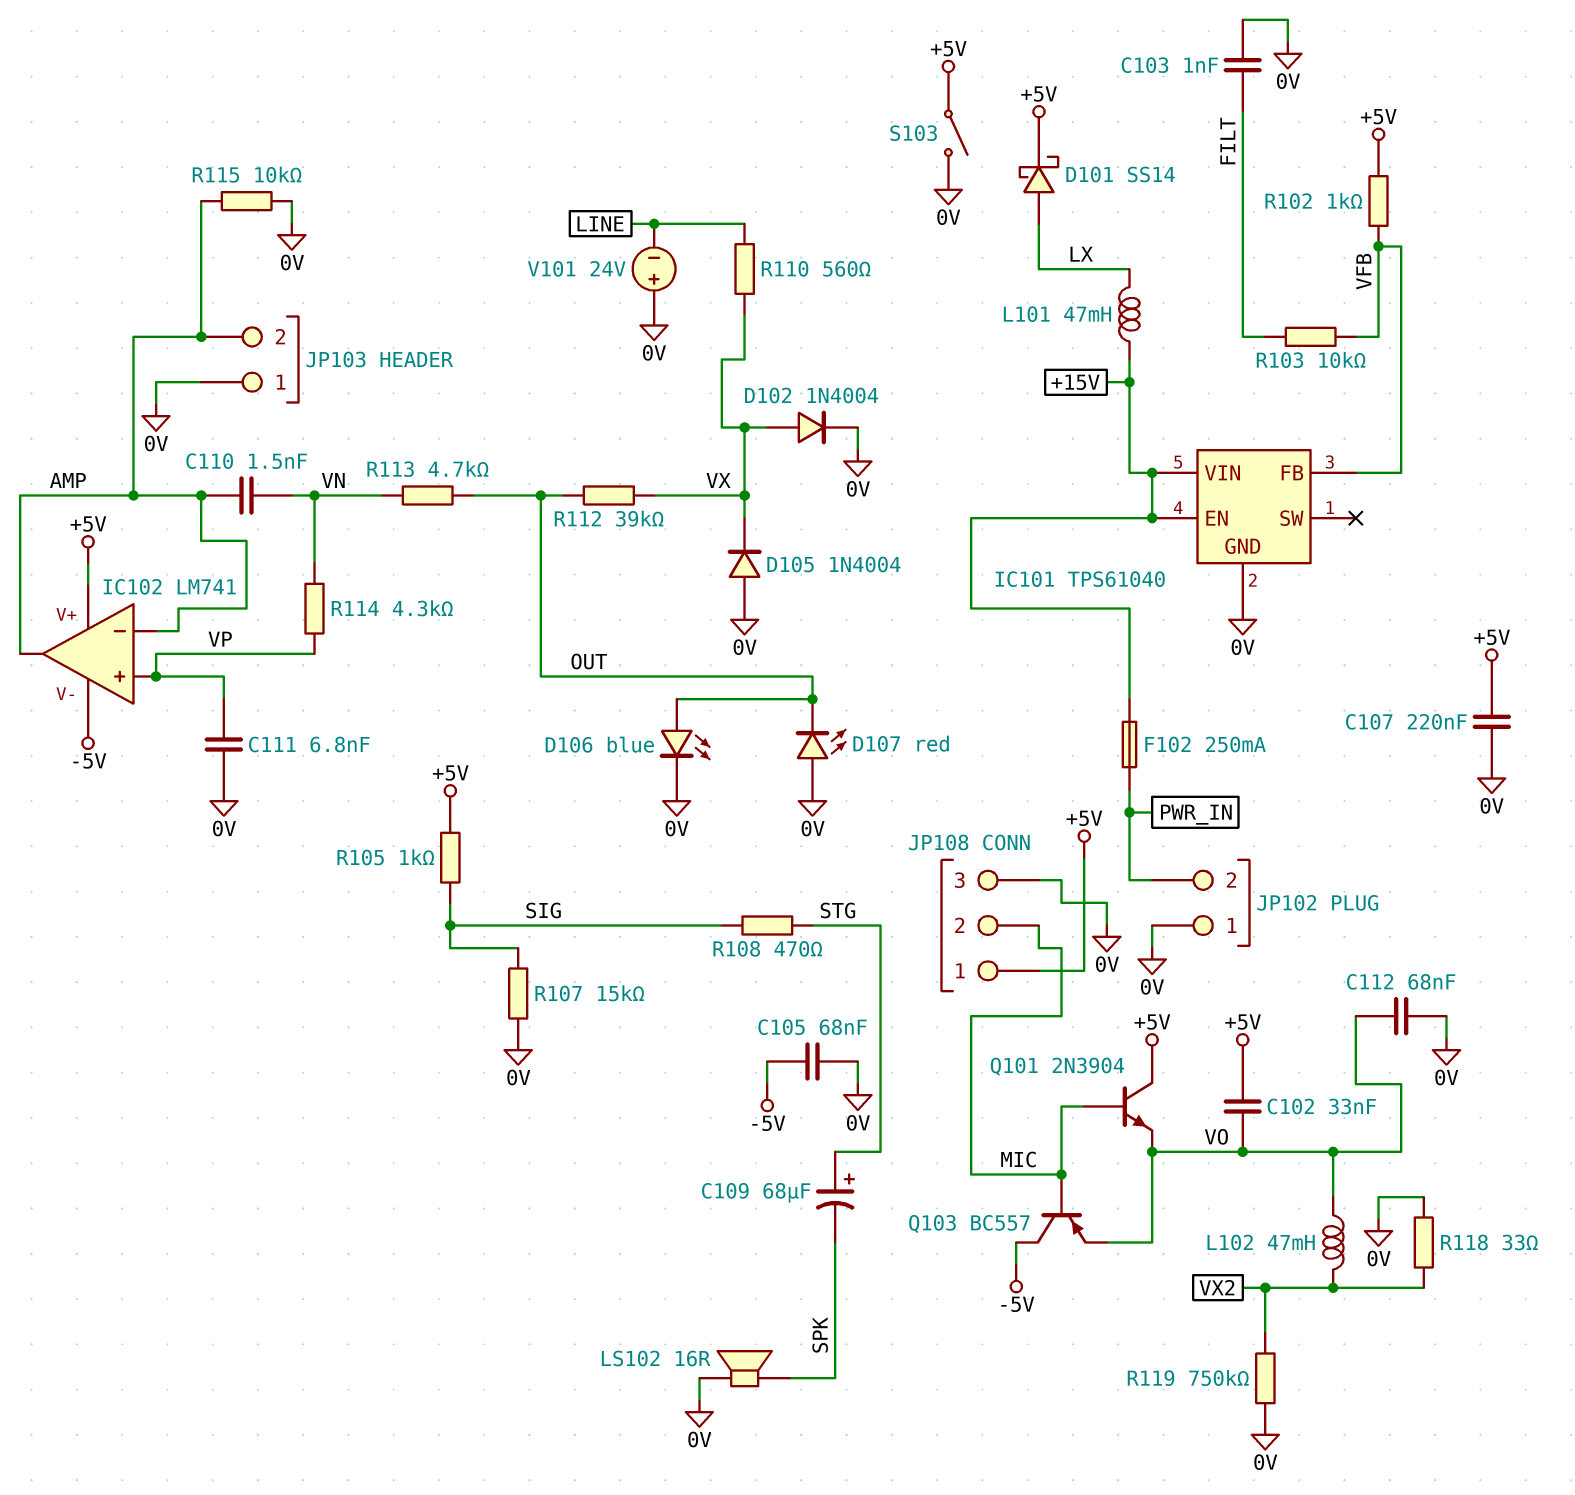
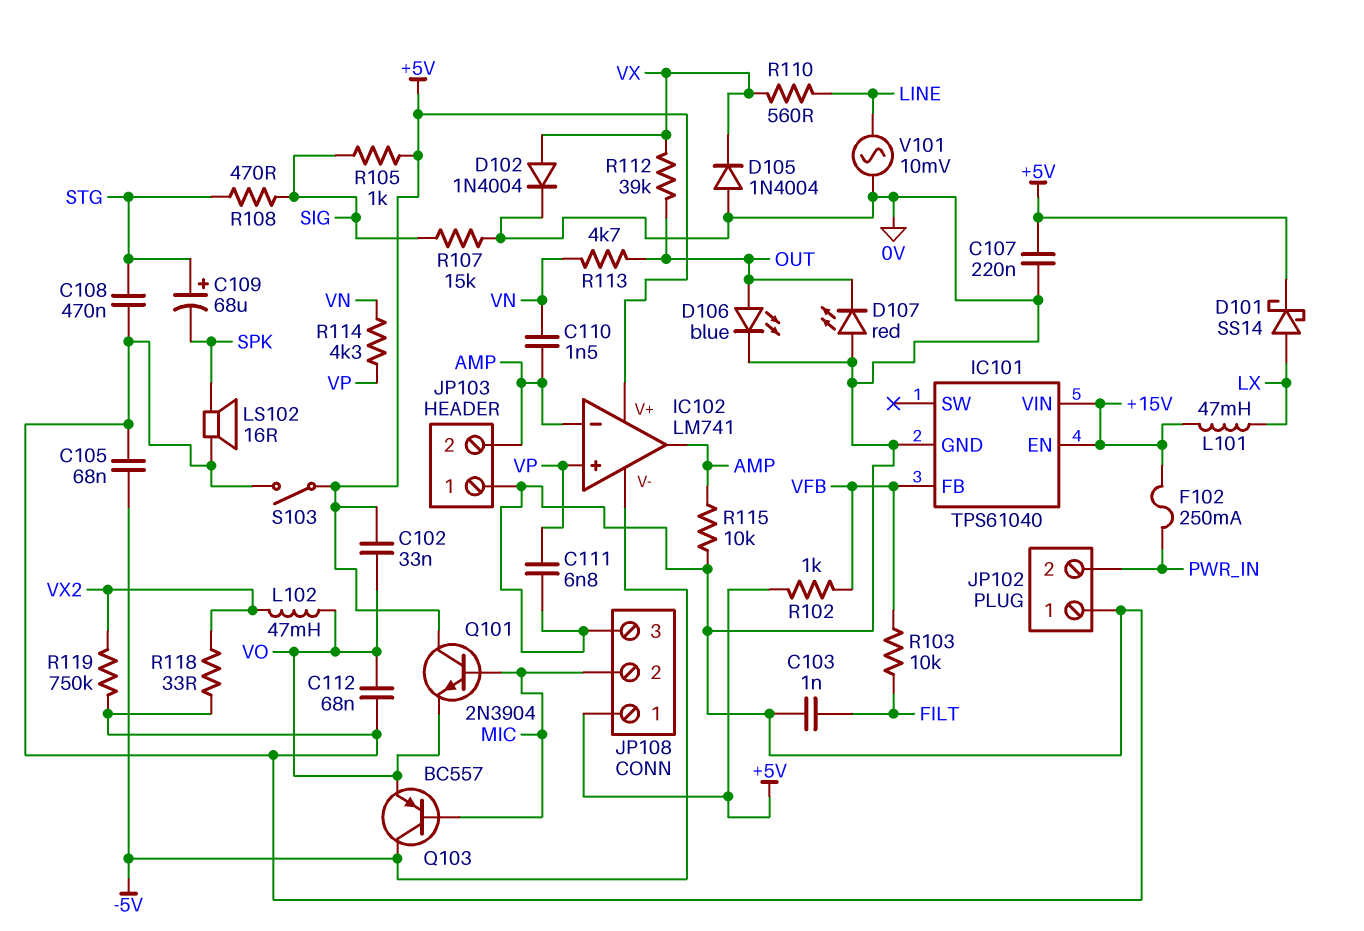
C108: none -> 470nF (0V, STG)
V101: 24V (plus 0V, minus LINE) -> AC 10mV (0V, LINE)

